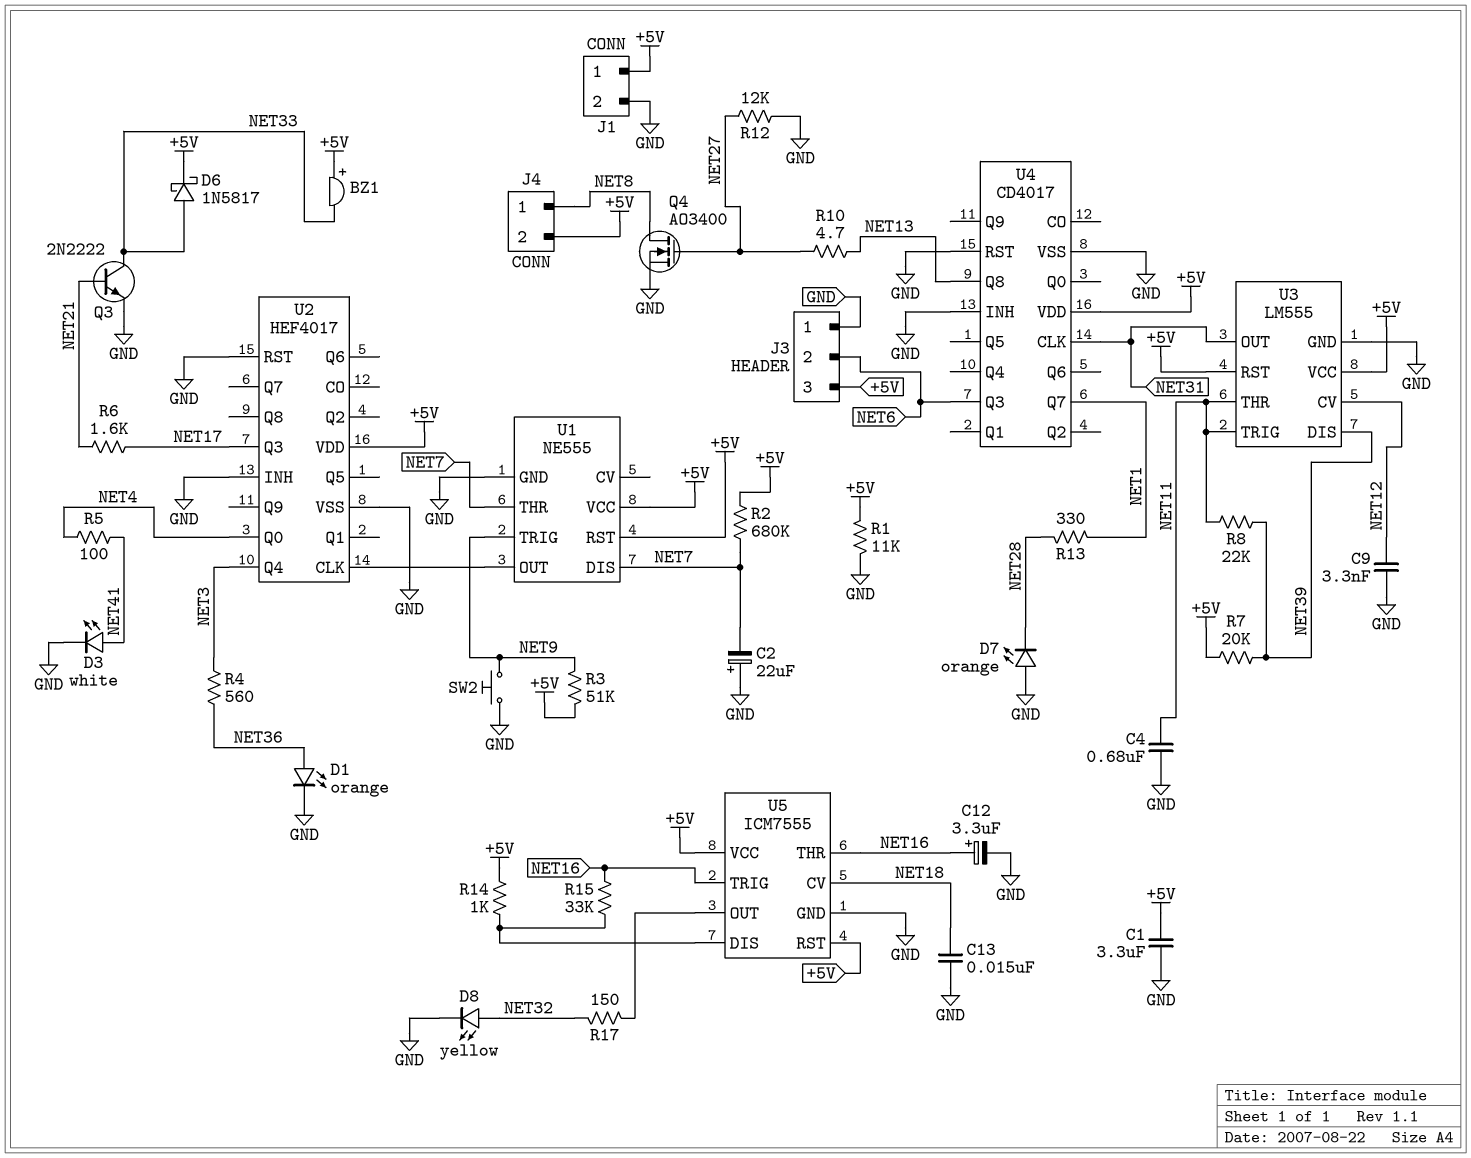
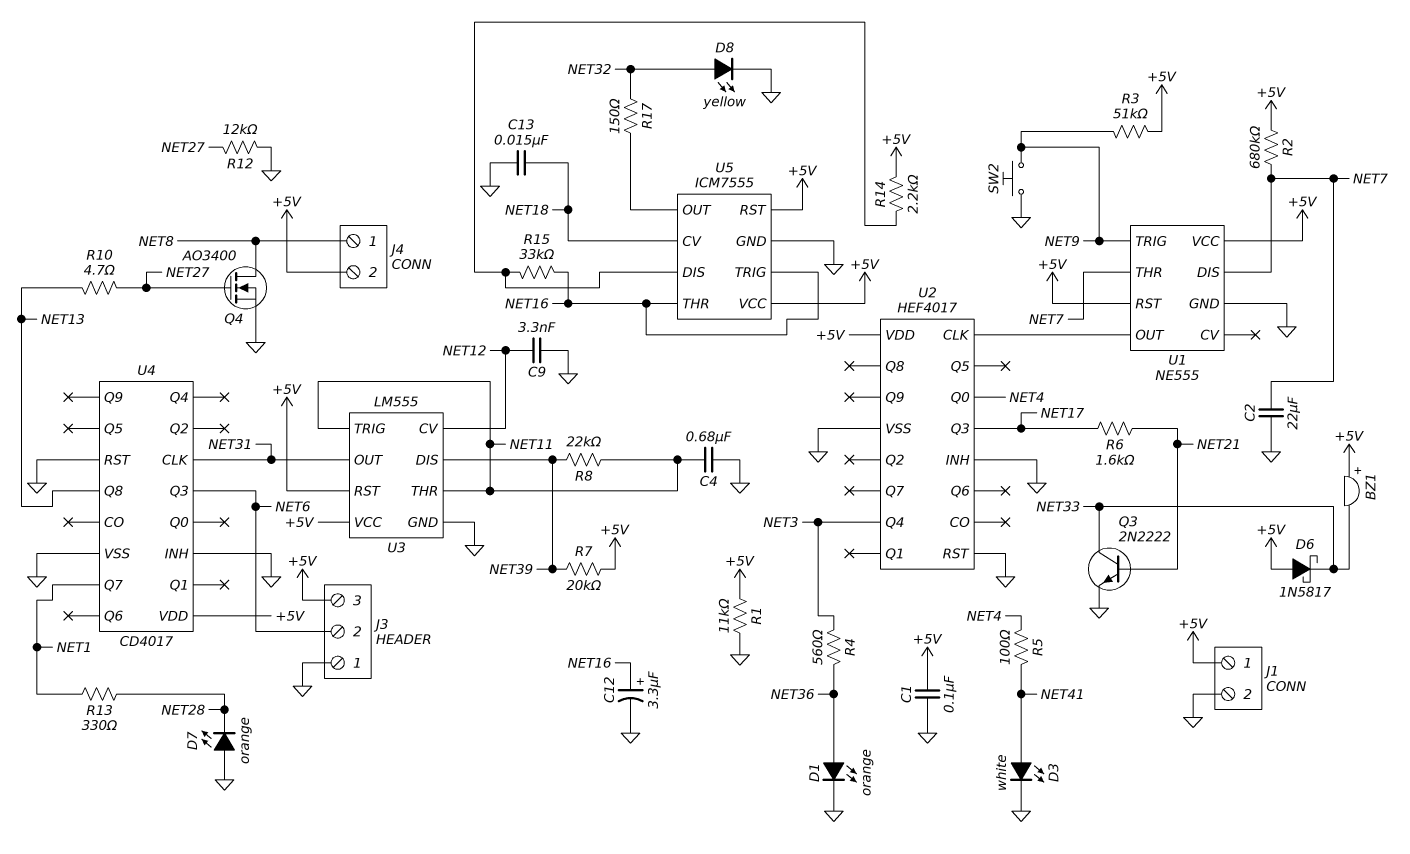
C1: 3.3uF (+5V, GND) -> 100nF (+5V, GND)
C2: 22uF (plus GND, minus NET7) -> 22uF (GND, NET7)
D6: schottky 1N5817 (A NET33, K +5V) -> schottky 1N5817 (A +5V, K NET33)
R14: 1k (+5V, U5/DIS) -> 2.2k (+5V, U5/DIS)

